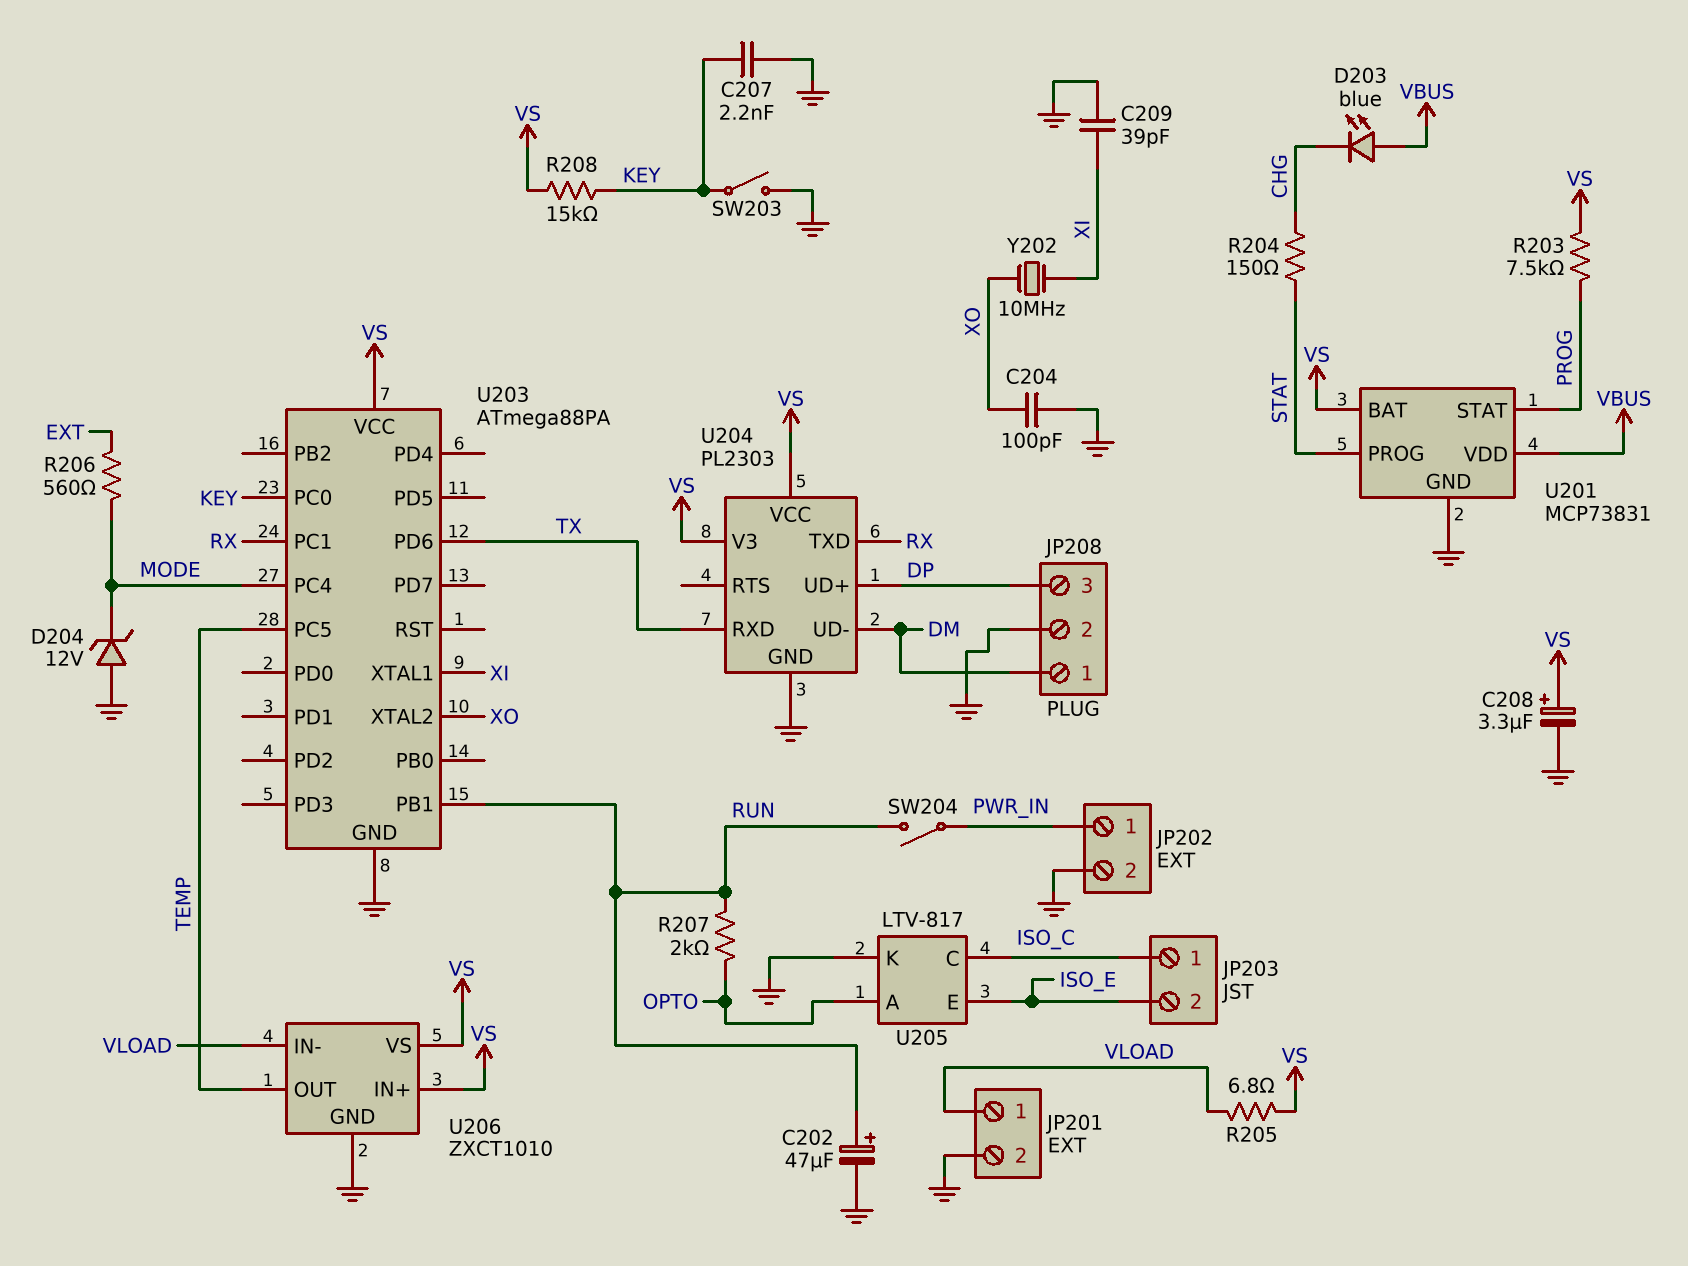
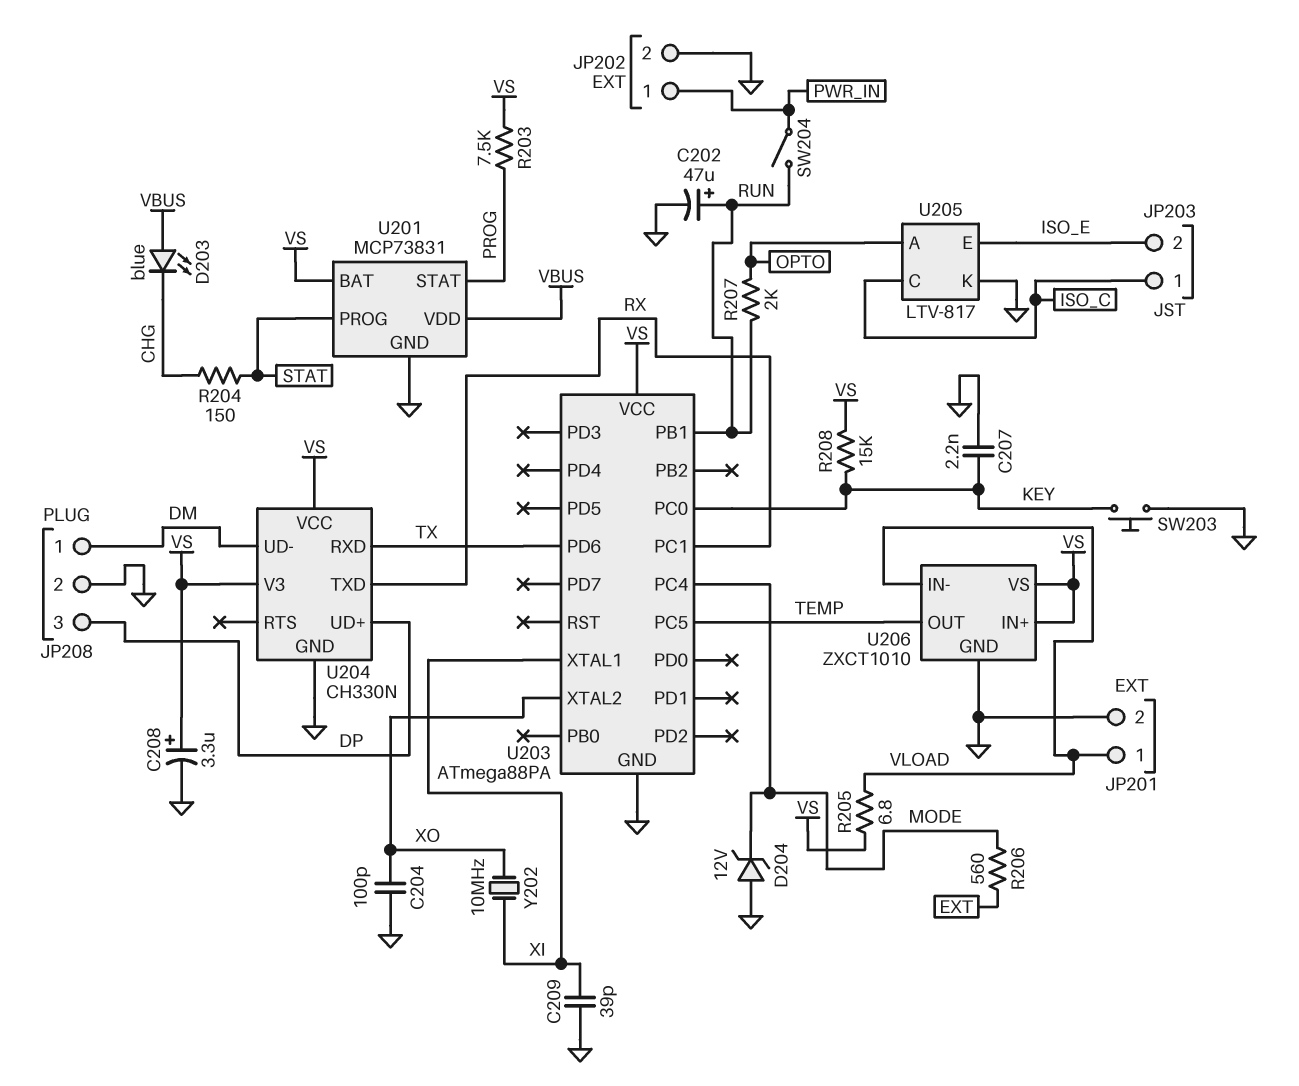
SW203: switch (GND, KEY) -> button (GND, KEY)
U204: PL2303 -> CH330N

